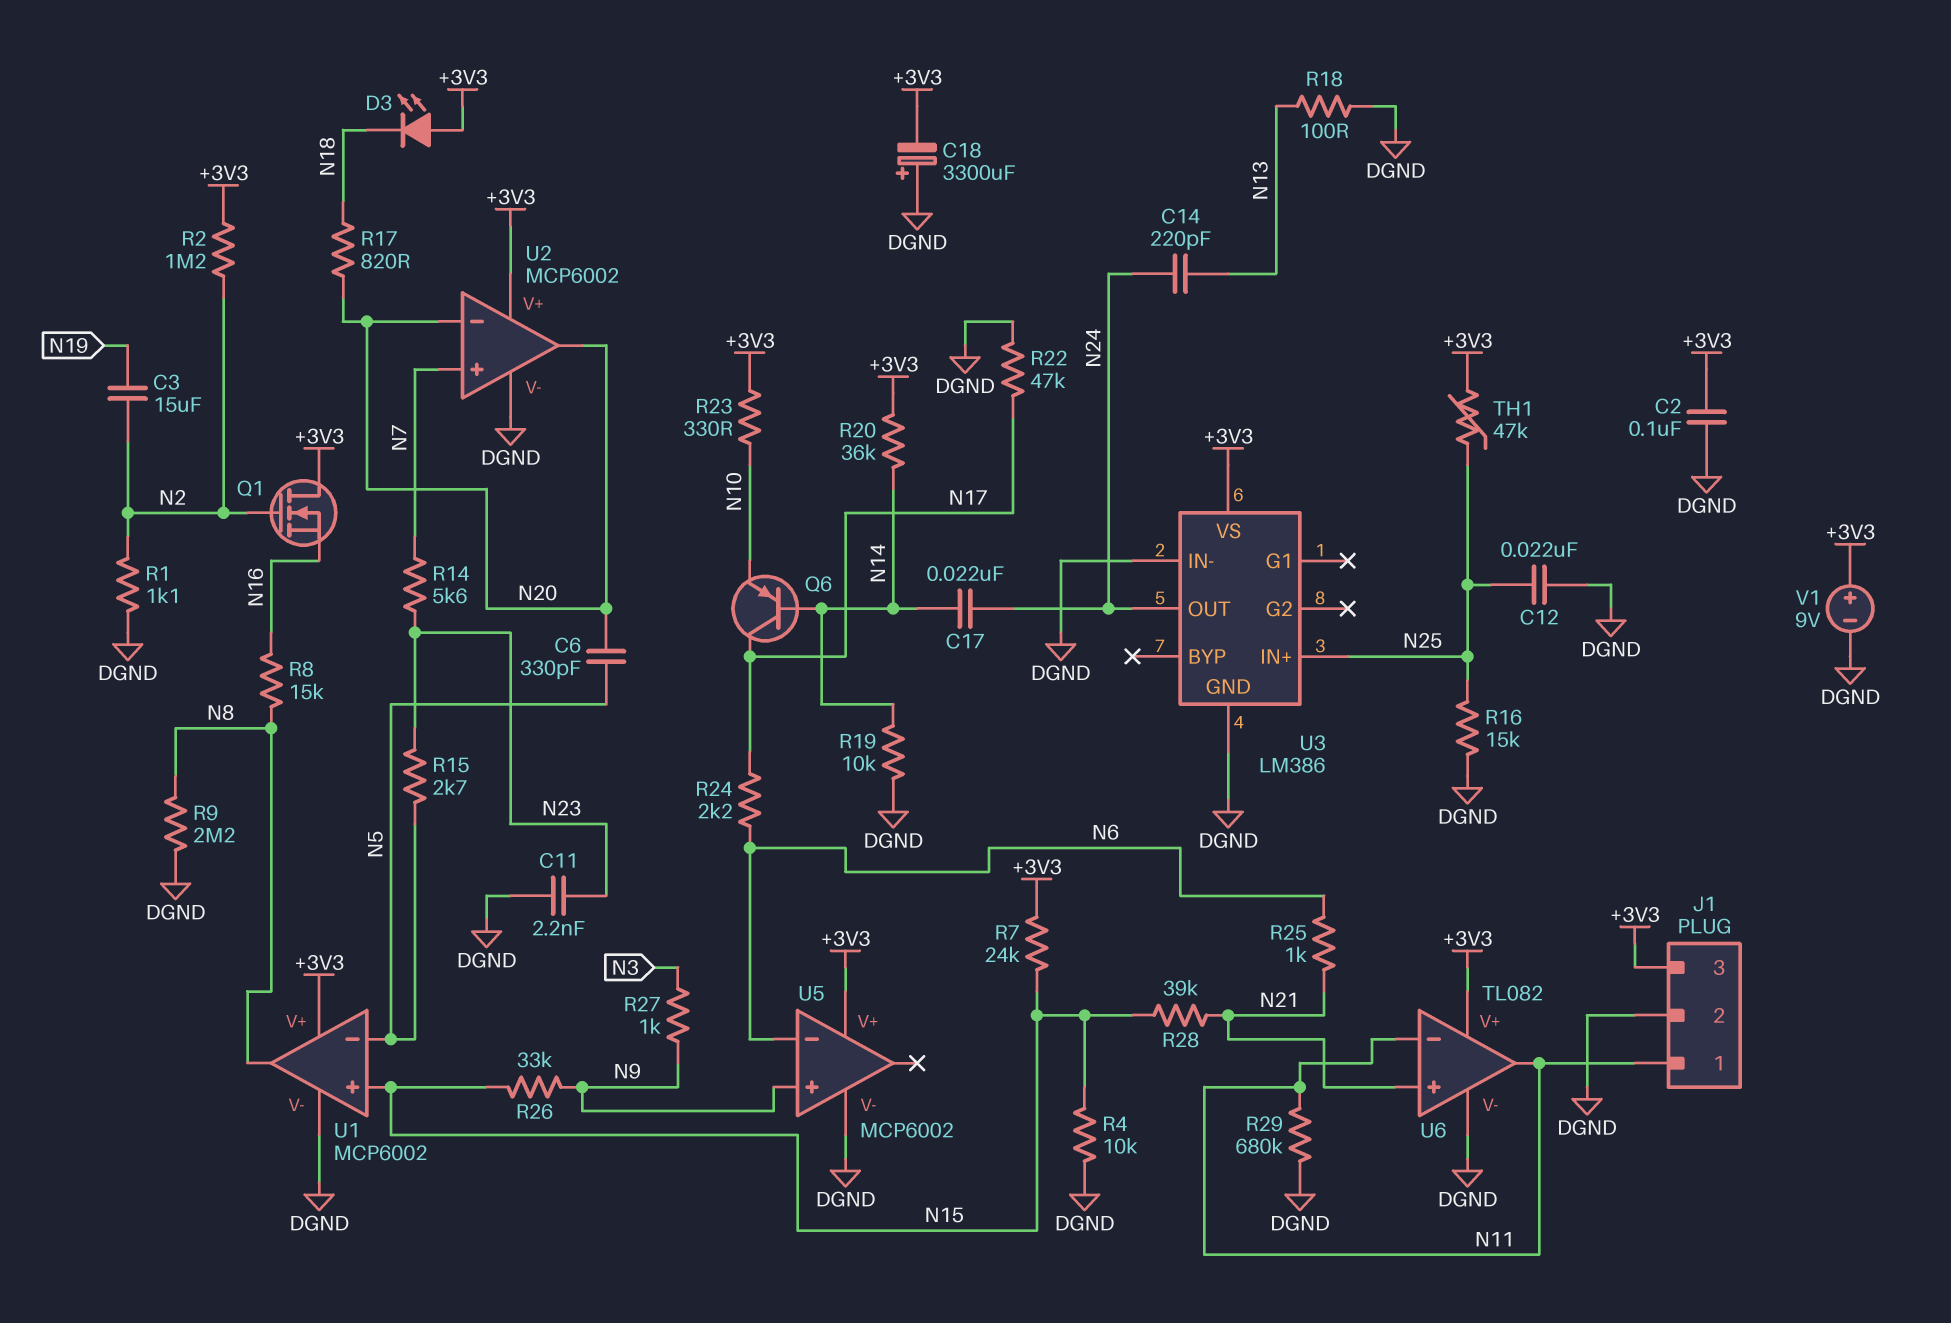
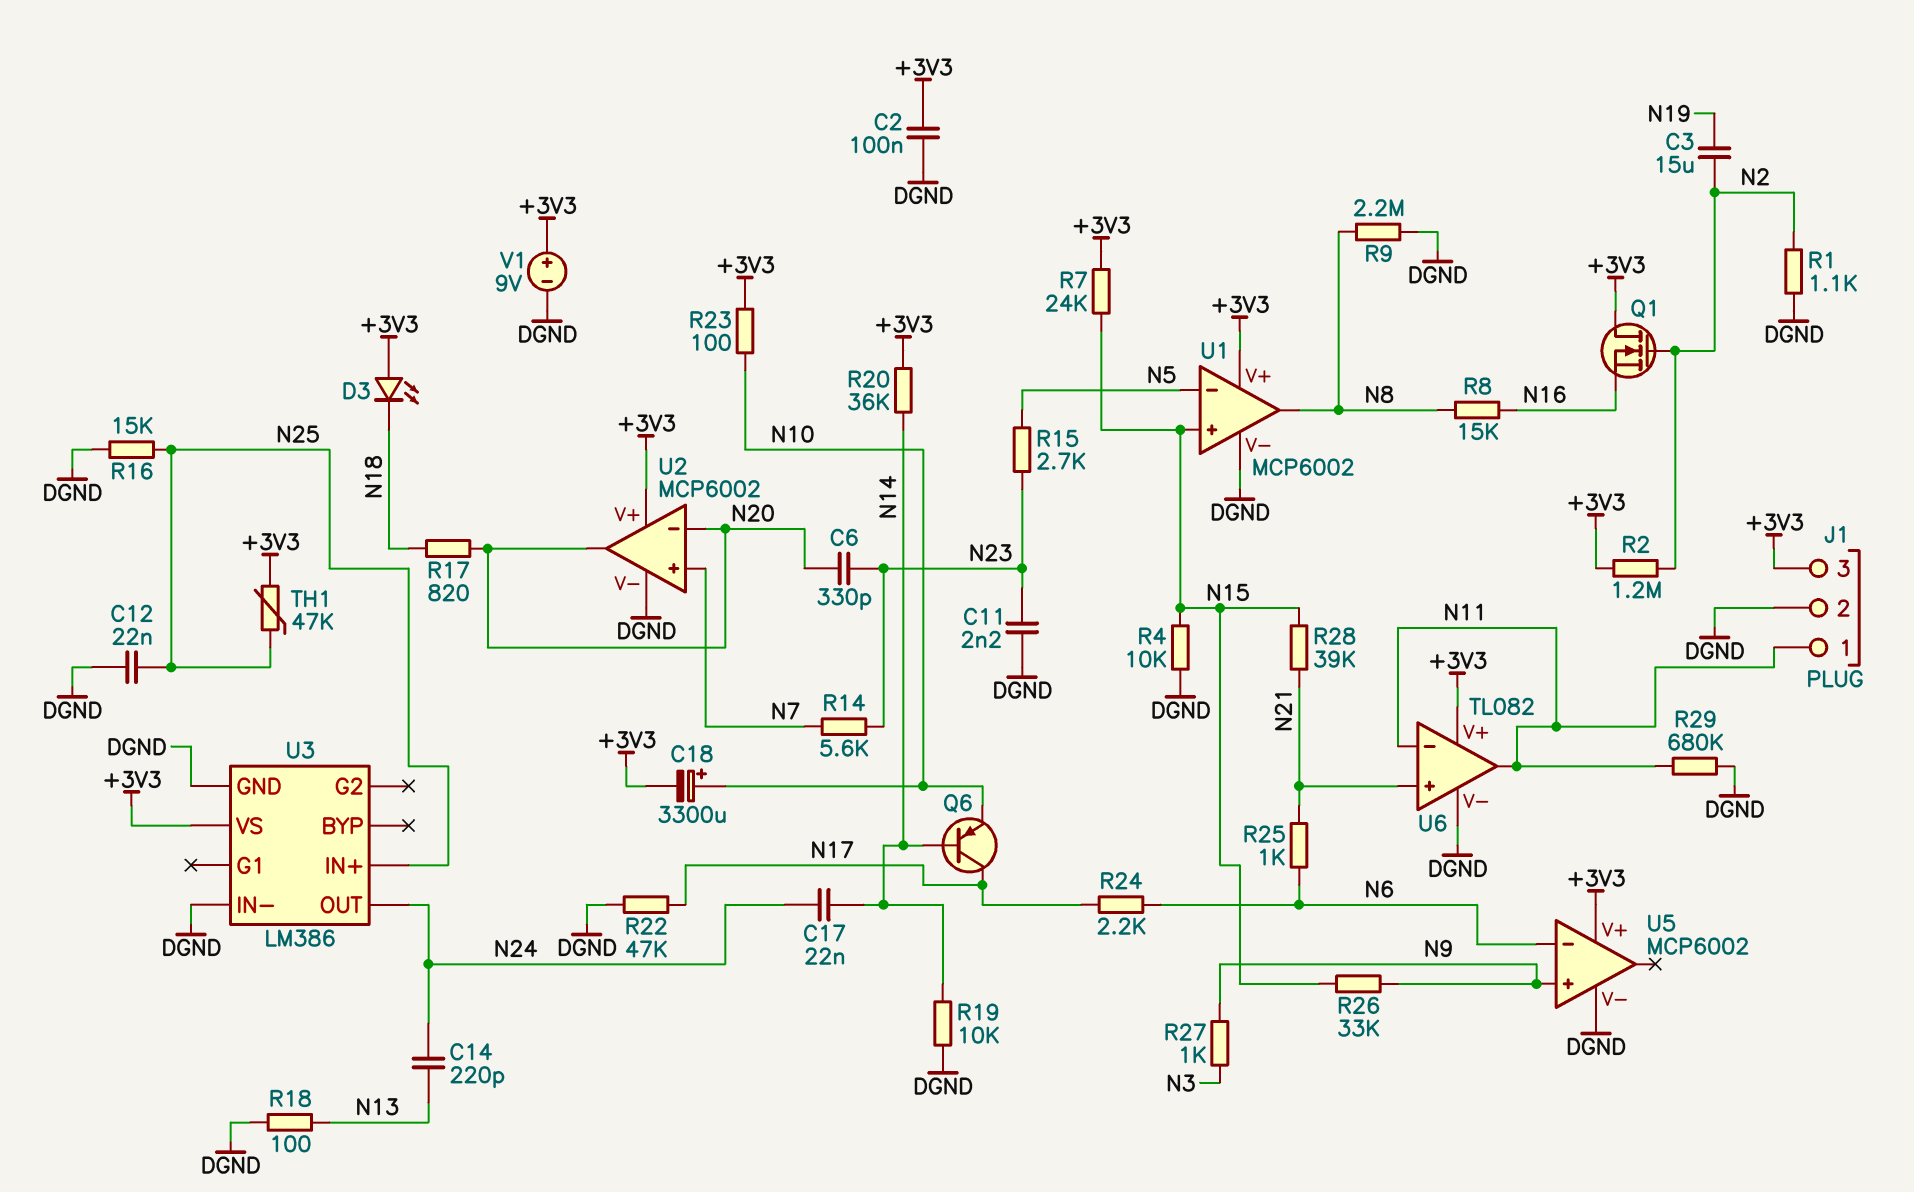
C6: 330pF (N5, N20) -> 330pF (N20, N23)
C18: 3300uF (plus DGND, minus +3V3) -> 3300uF (plus N10, minus +3V3)
R23: 330 (+3V3, N10) -> 100 (+3V3, N10)

